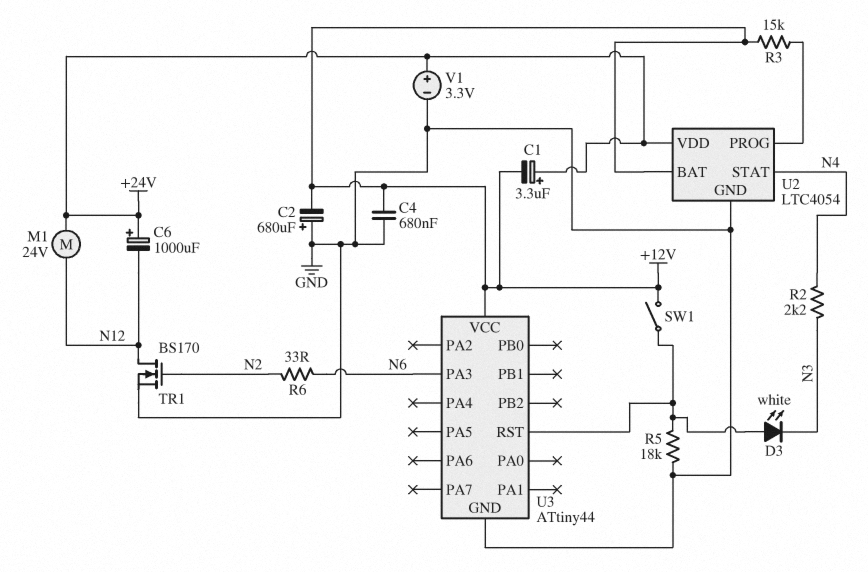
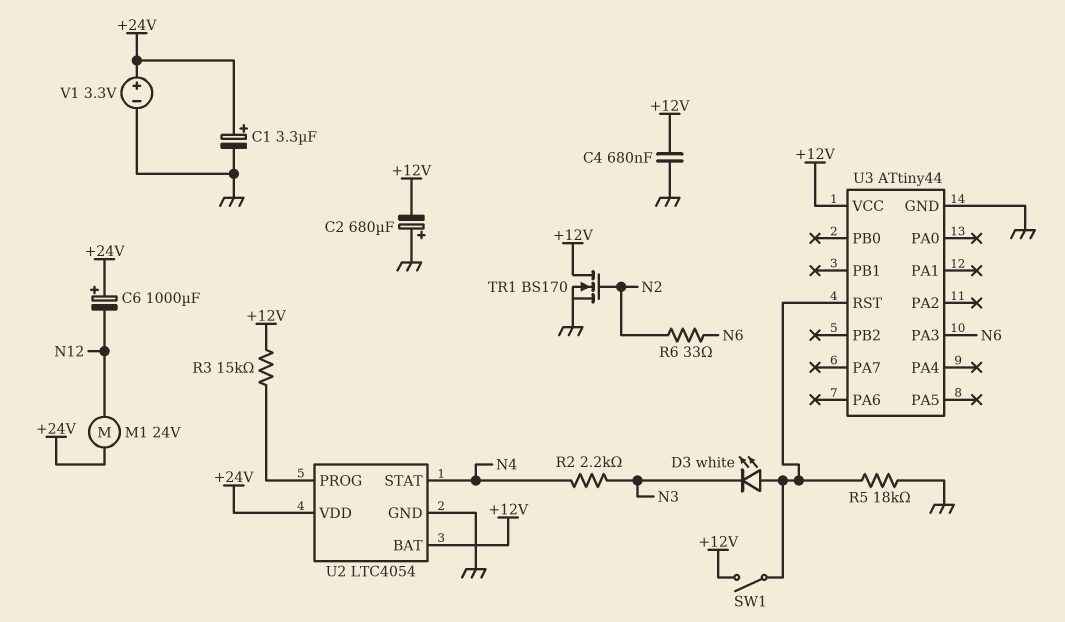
C1: 3.3uF (plus +24V, minus +12V) -> 3.3uF (plus +24V, minus GND)
TR1: NMOS BS170 (G N2, D N12, S GND) -> NMOS BS170 (G N2, D +12V, S GND)

